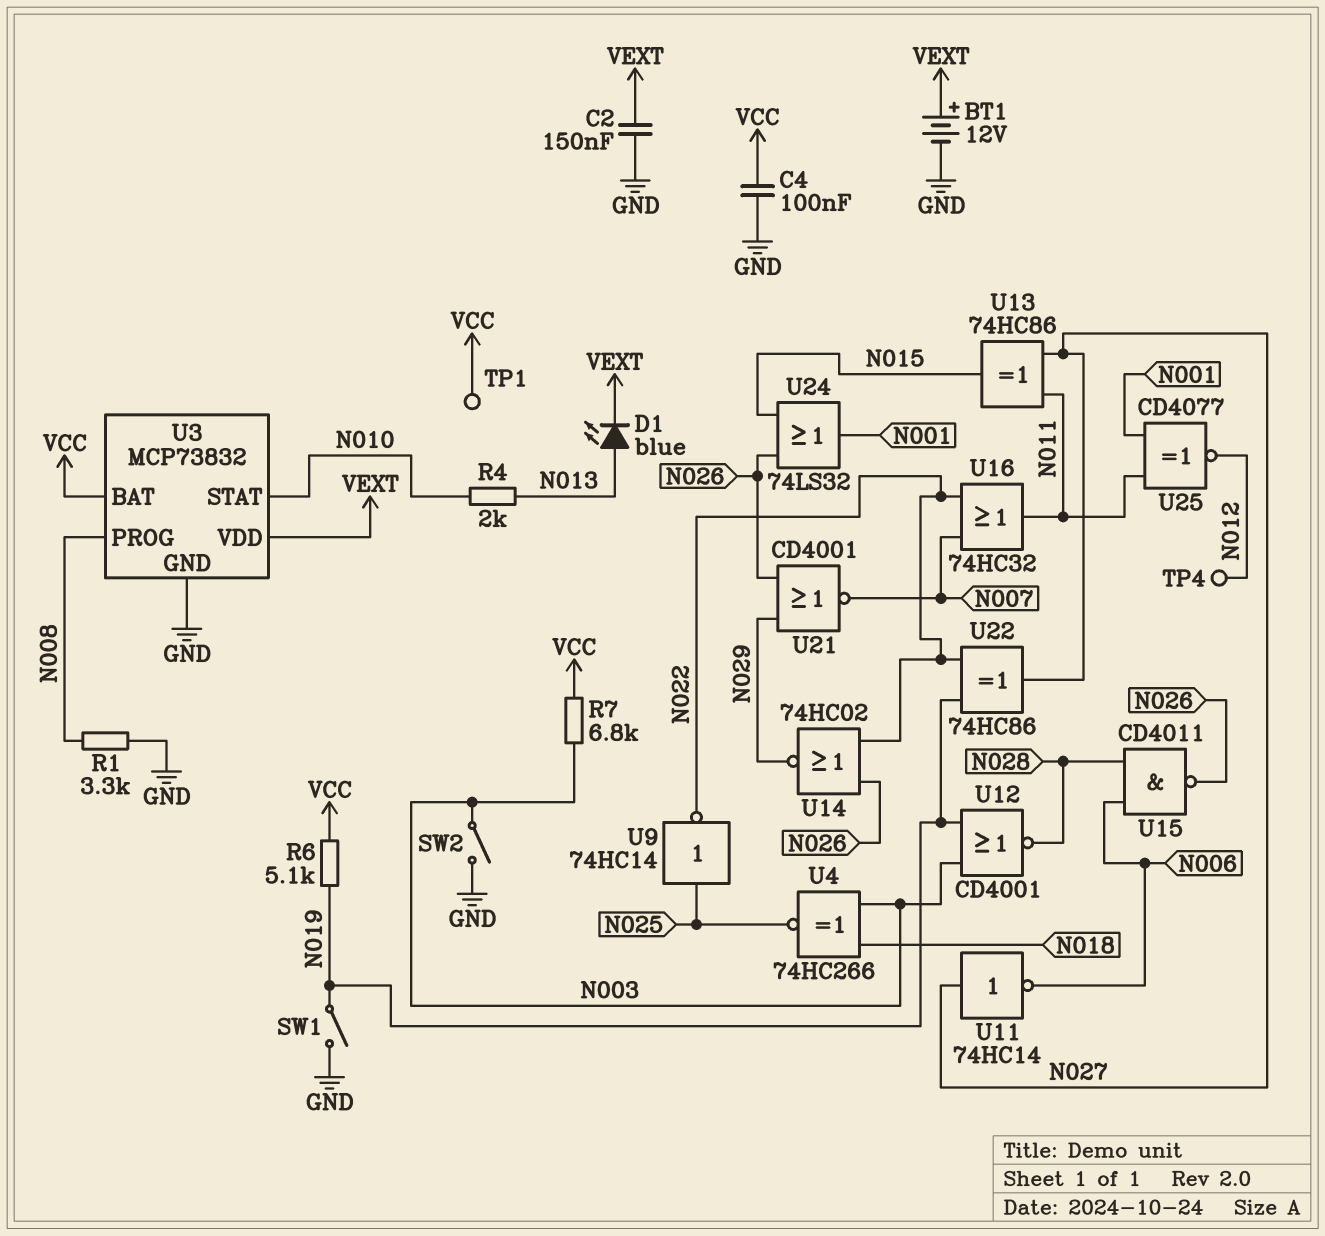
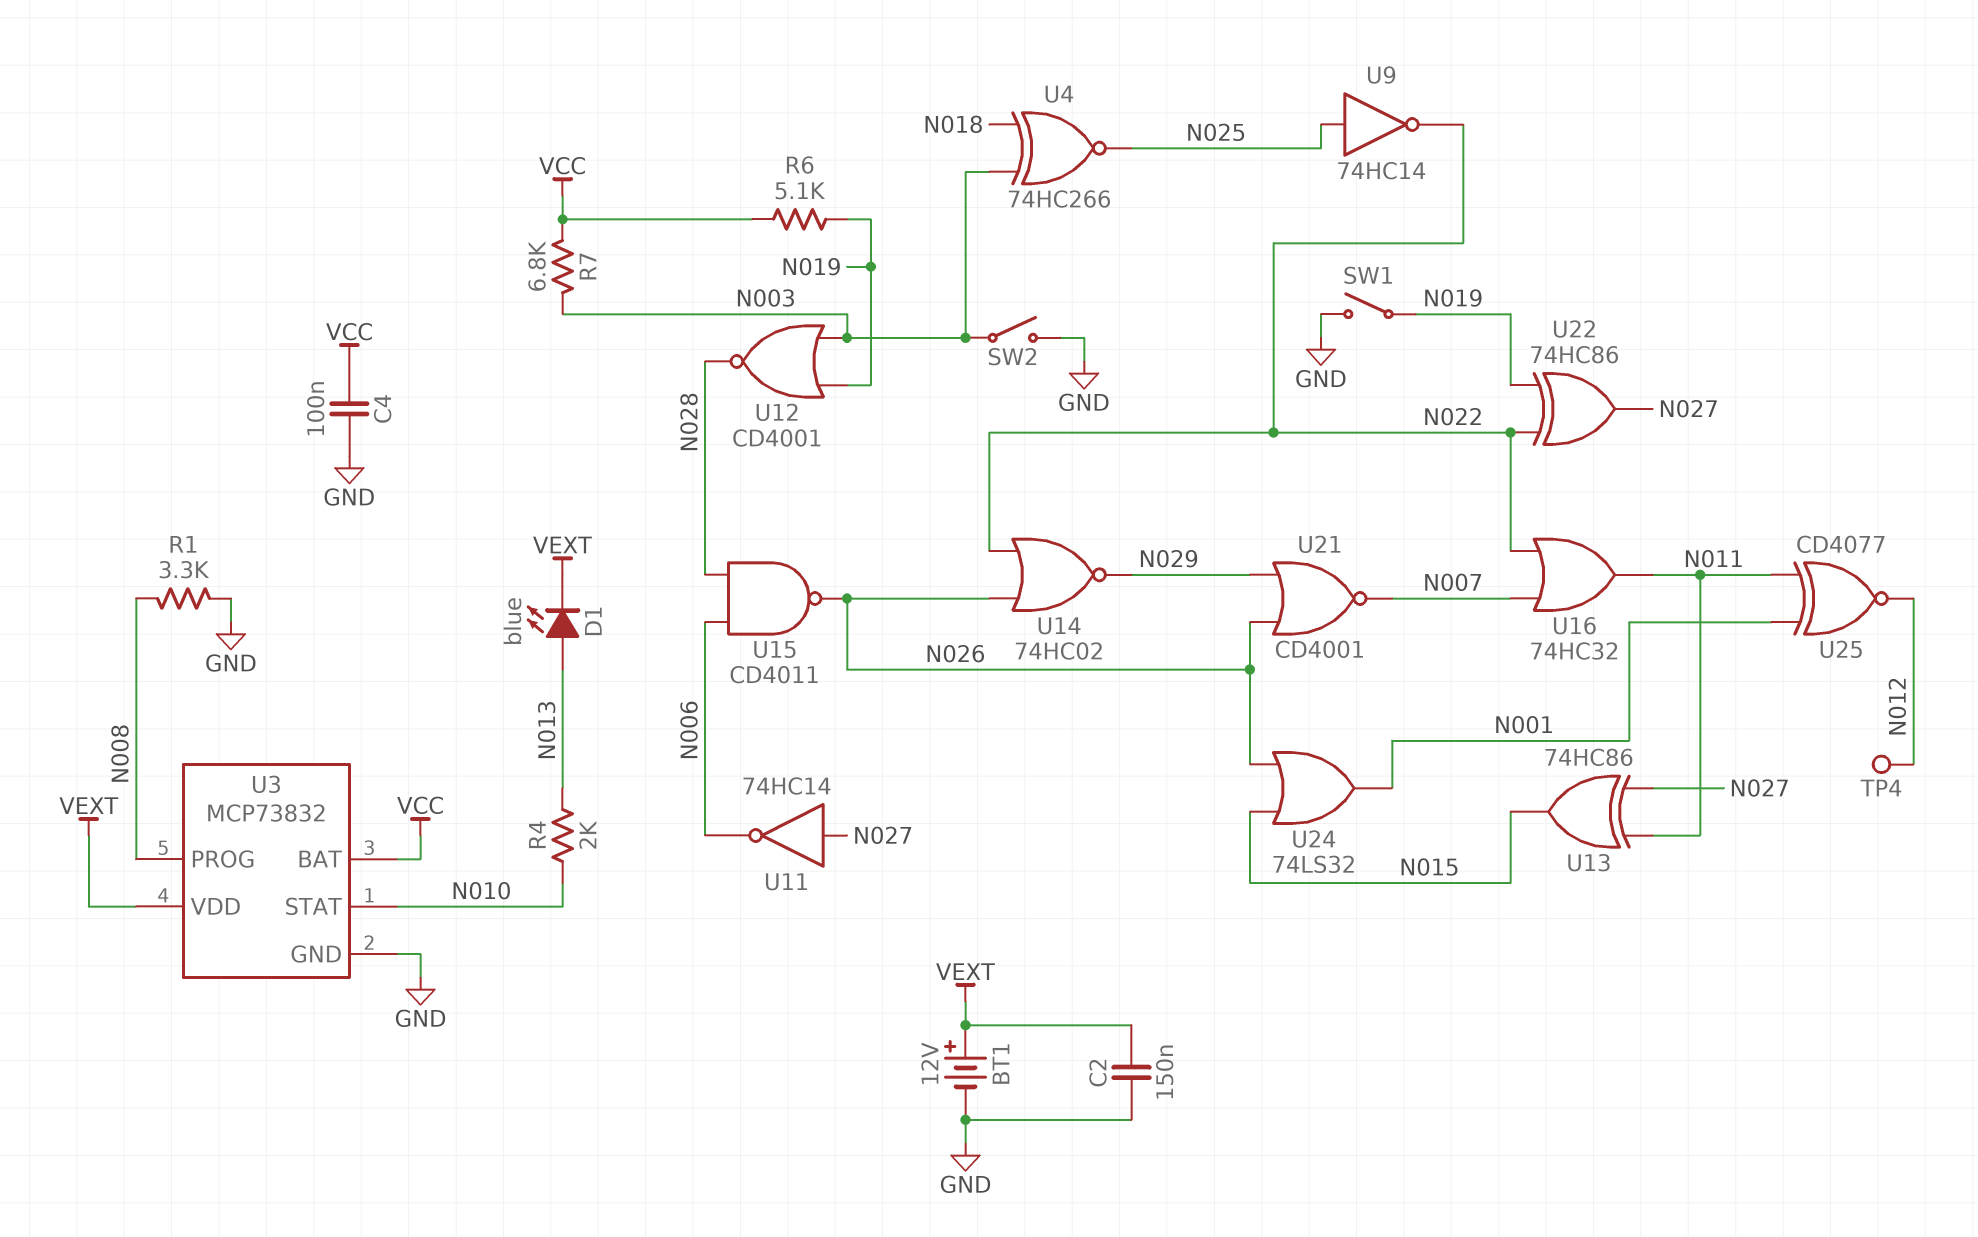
TP1: test point (VCC) -> none

